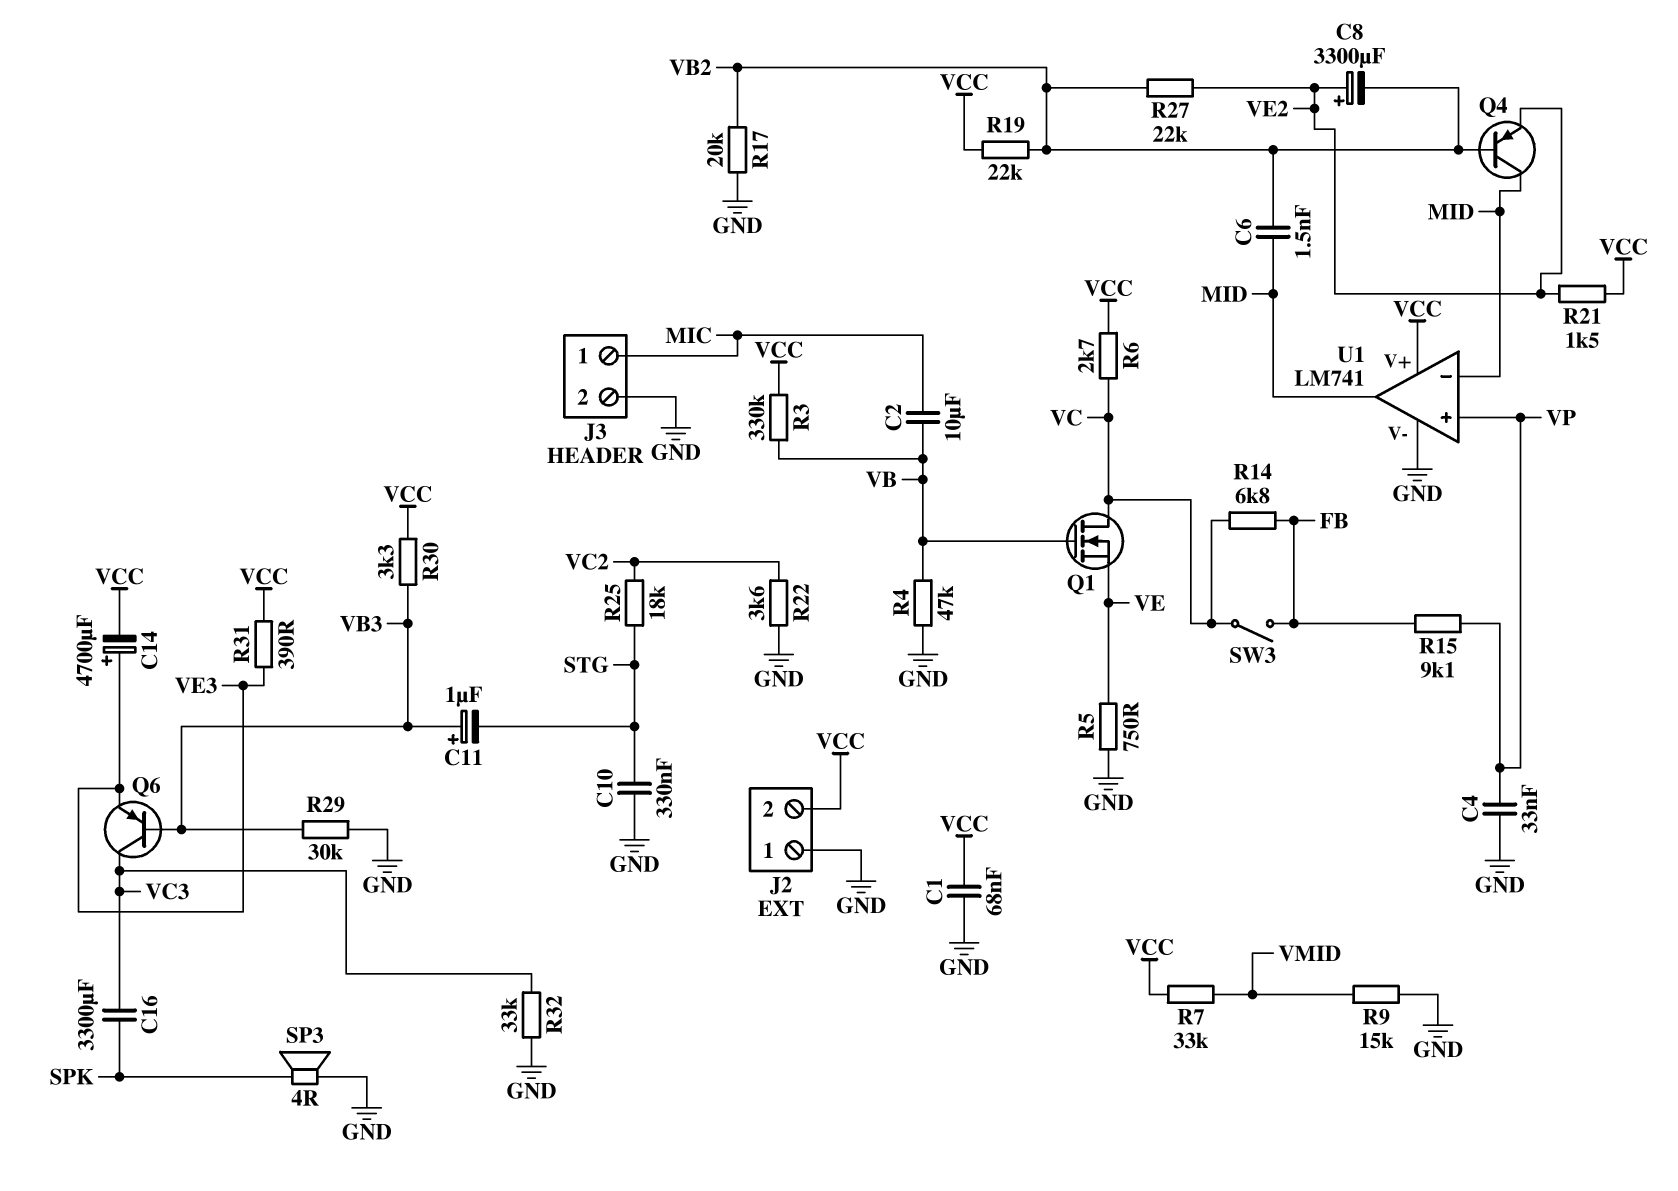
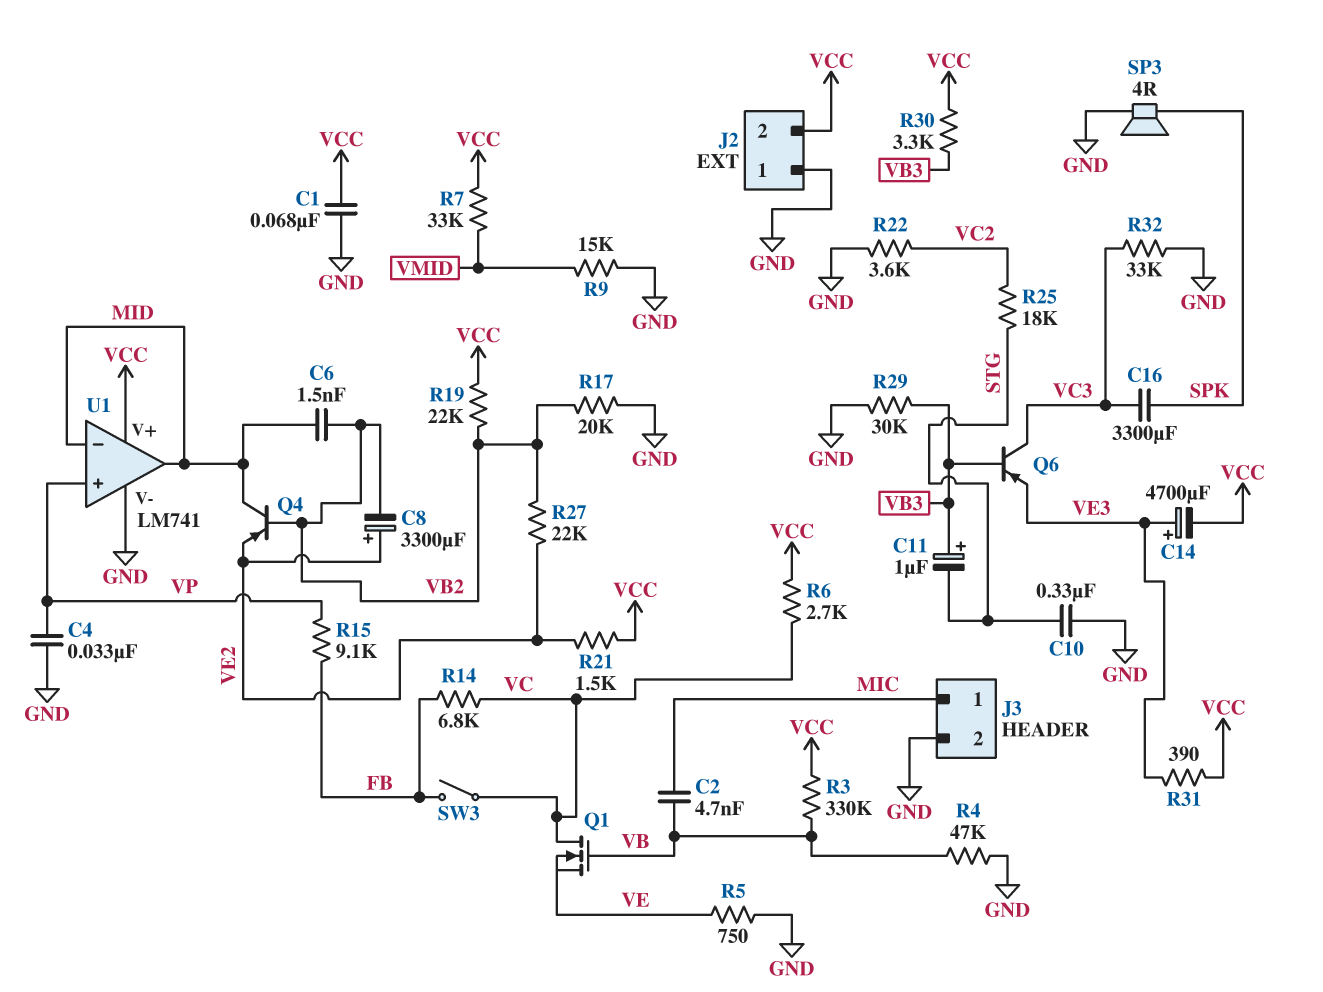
C2: 10uF (MIC, VB) -> 4.7nF (MIC, VB)

